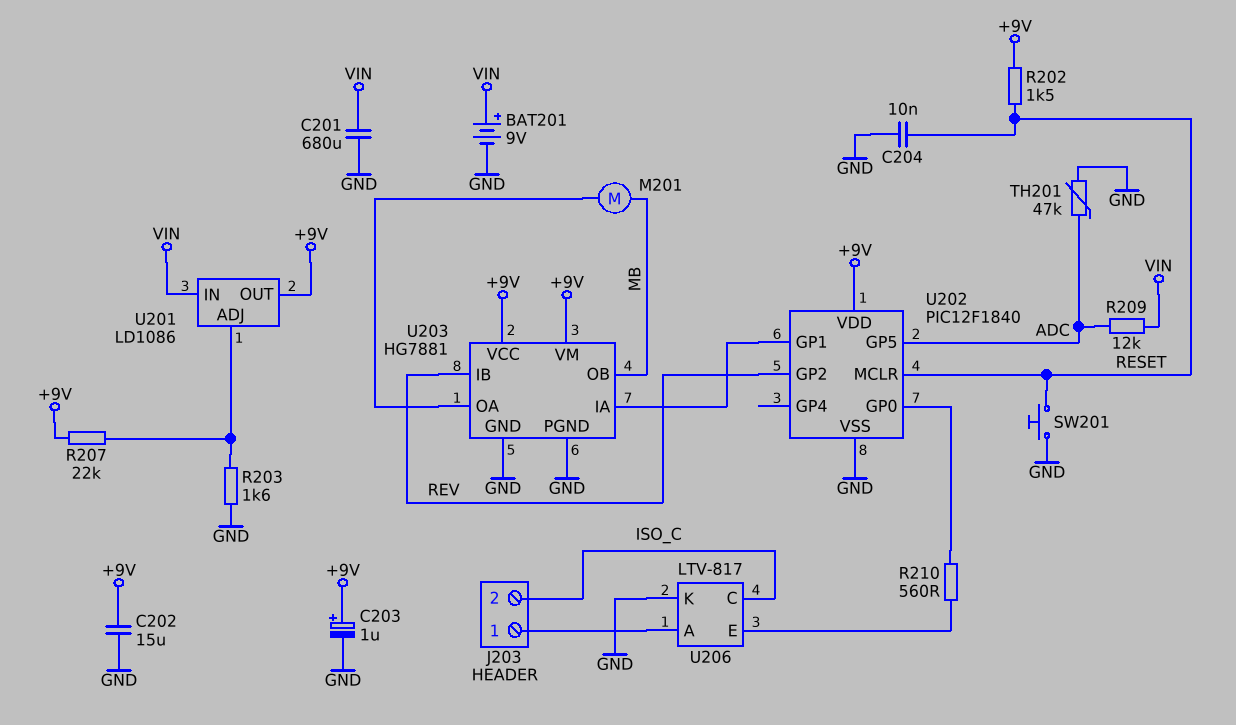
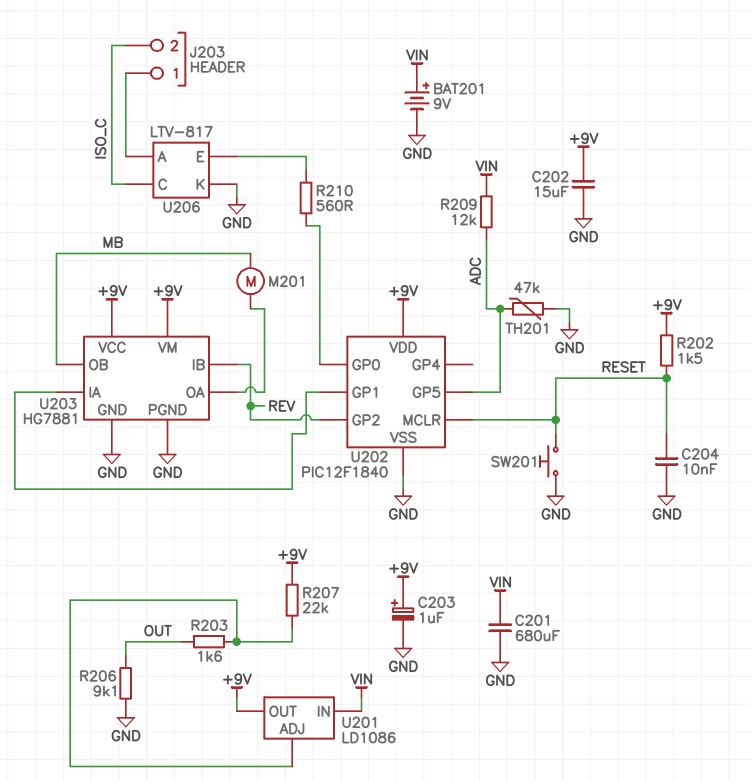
R203: 1.6k (GND, U201/ADJ) -> 1.6k (OUT, U201/ADJ)
R206: none -> 9.1k (GND, OUT)

